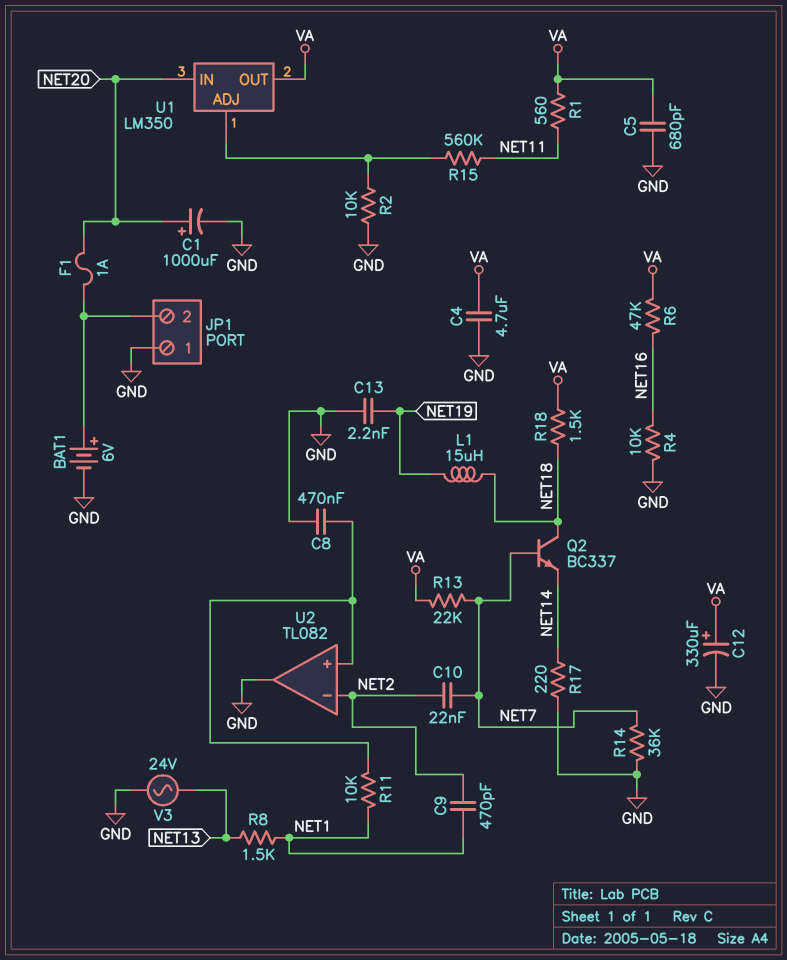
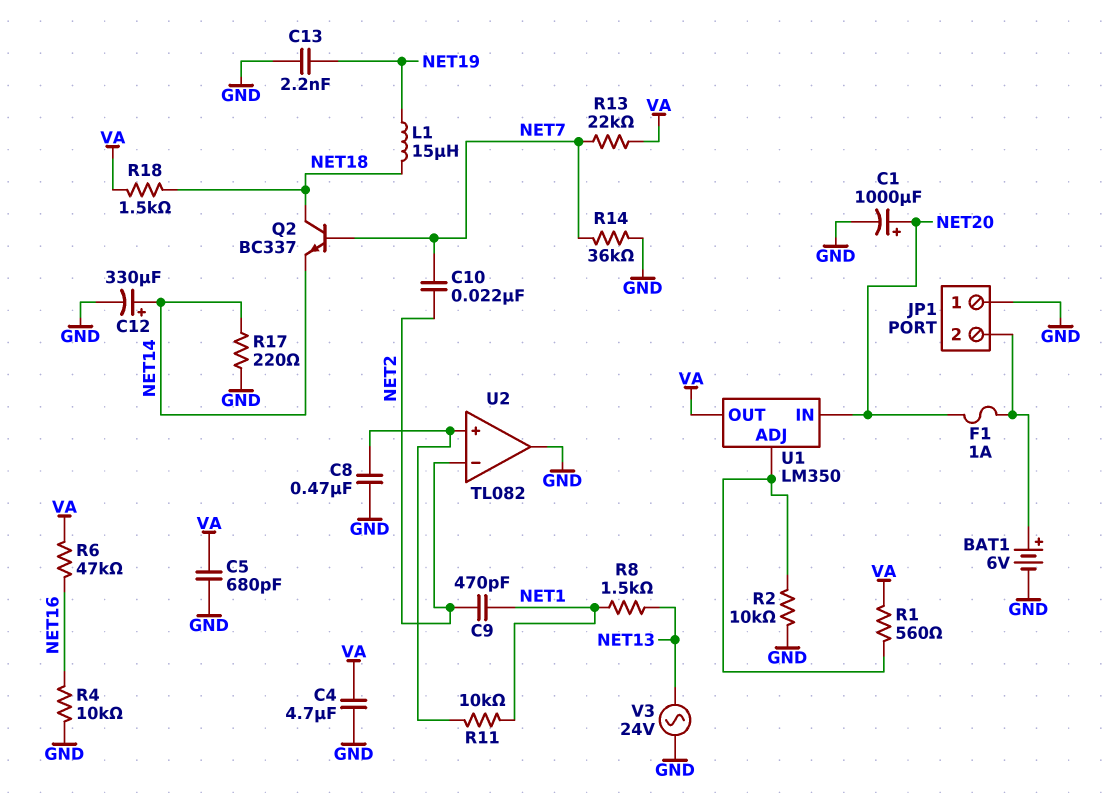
C12: 330uF (plus VA, minus GND) -> 330uF (plus NET14, minus GND)
R1: 560 (NET11, VA) -> 560 (U1/ADJ, VA)
R15: 560k (NET11, U1/ADJ) -> none

